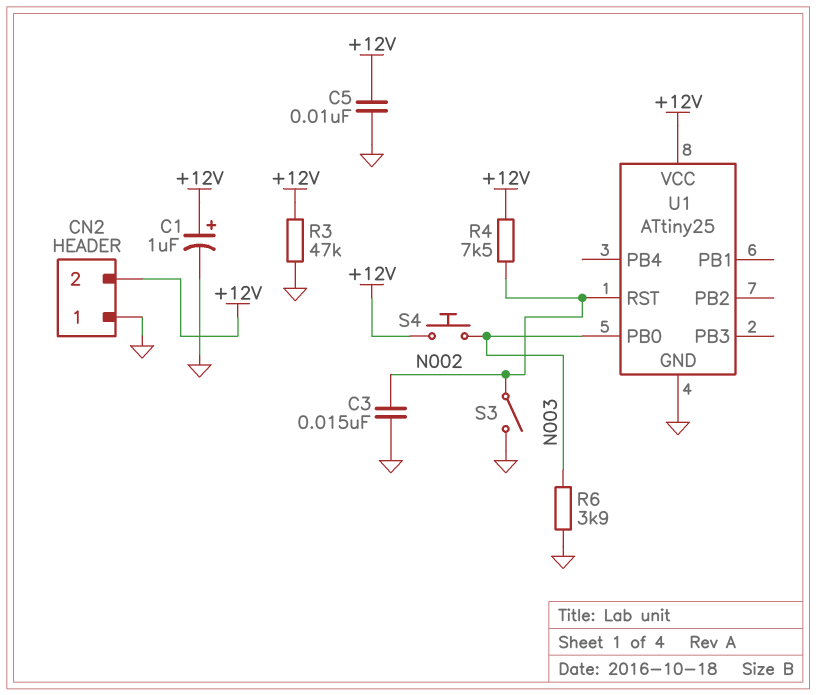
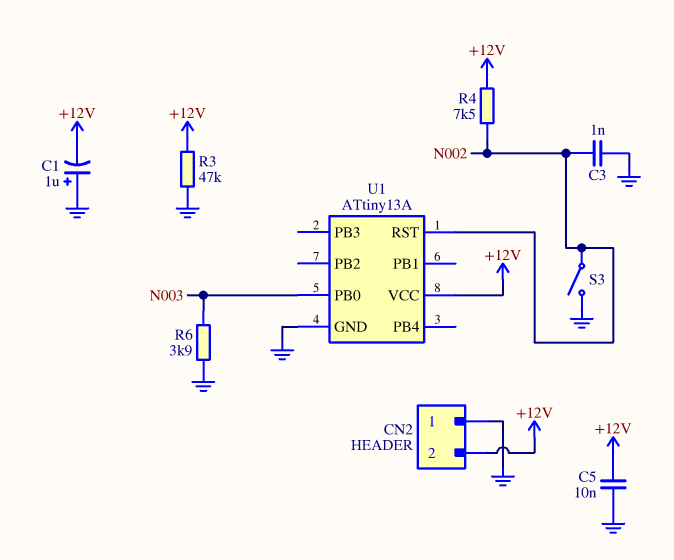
C1: 1uF (plus +12V, minus GND) -> 1uF (plus GND, minus +12V)
C3: 15nF (GND, N002) -> 1nF (GND, N002)
S4: button (+12V, N003) -> none
U1: ATtiny25 -> ATtiny13A

